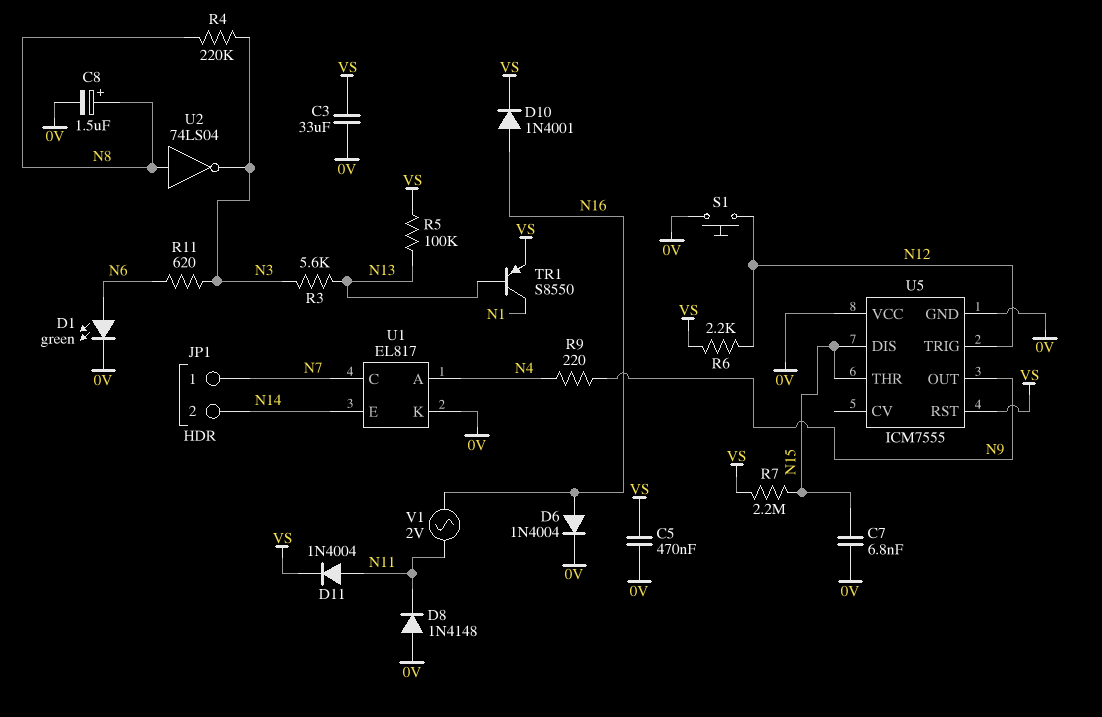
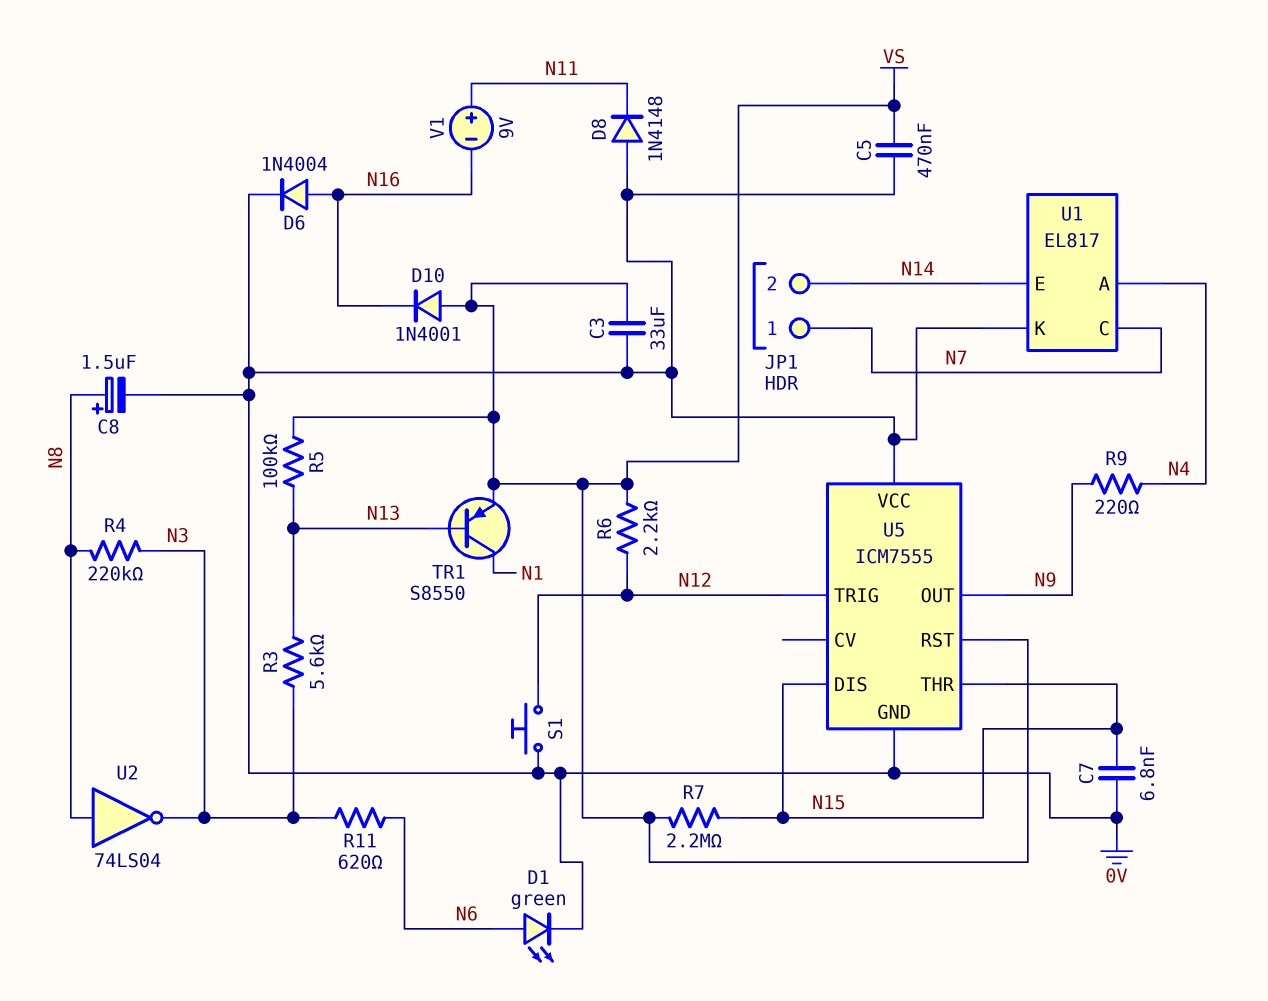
D10: diode 1N4001 (A N16, K VS) -> diode 1N4001 (A VS, K N16)
D11: diode 1N4004 (A N11, K VS) -> none
V1: AC 2V (N11, N16) -> 9V (plus N11, minus N16)

